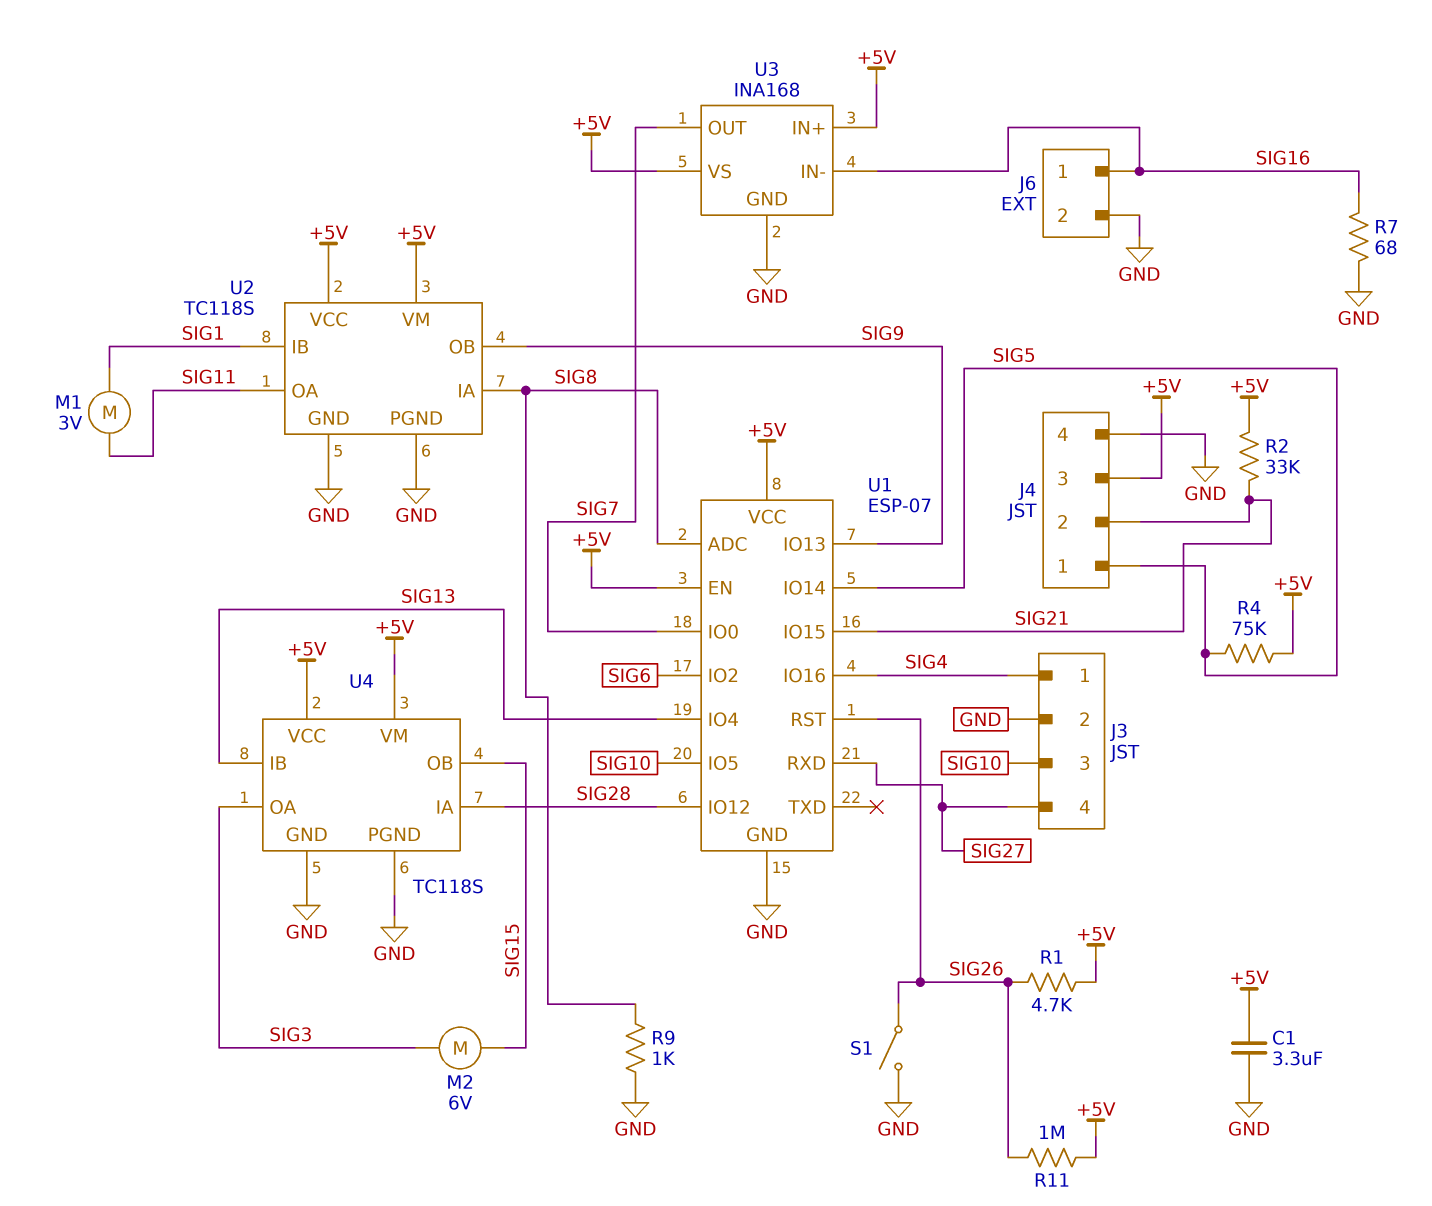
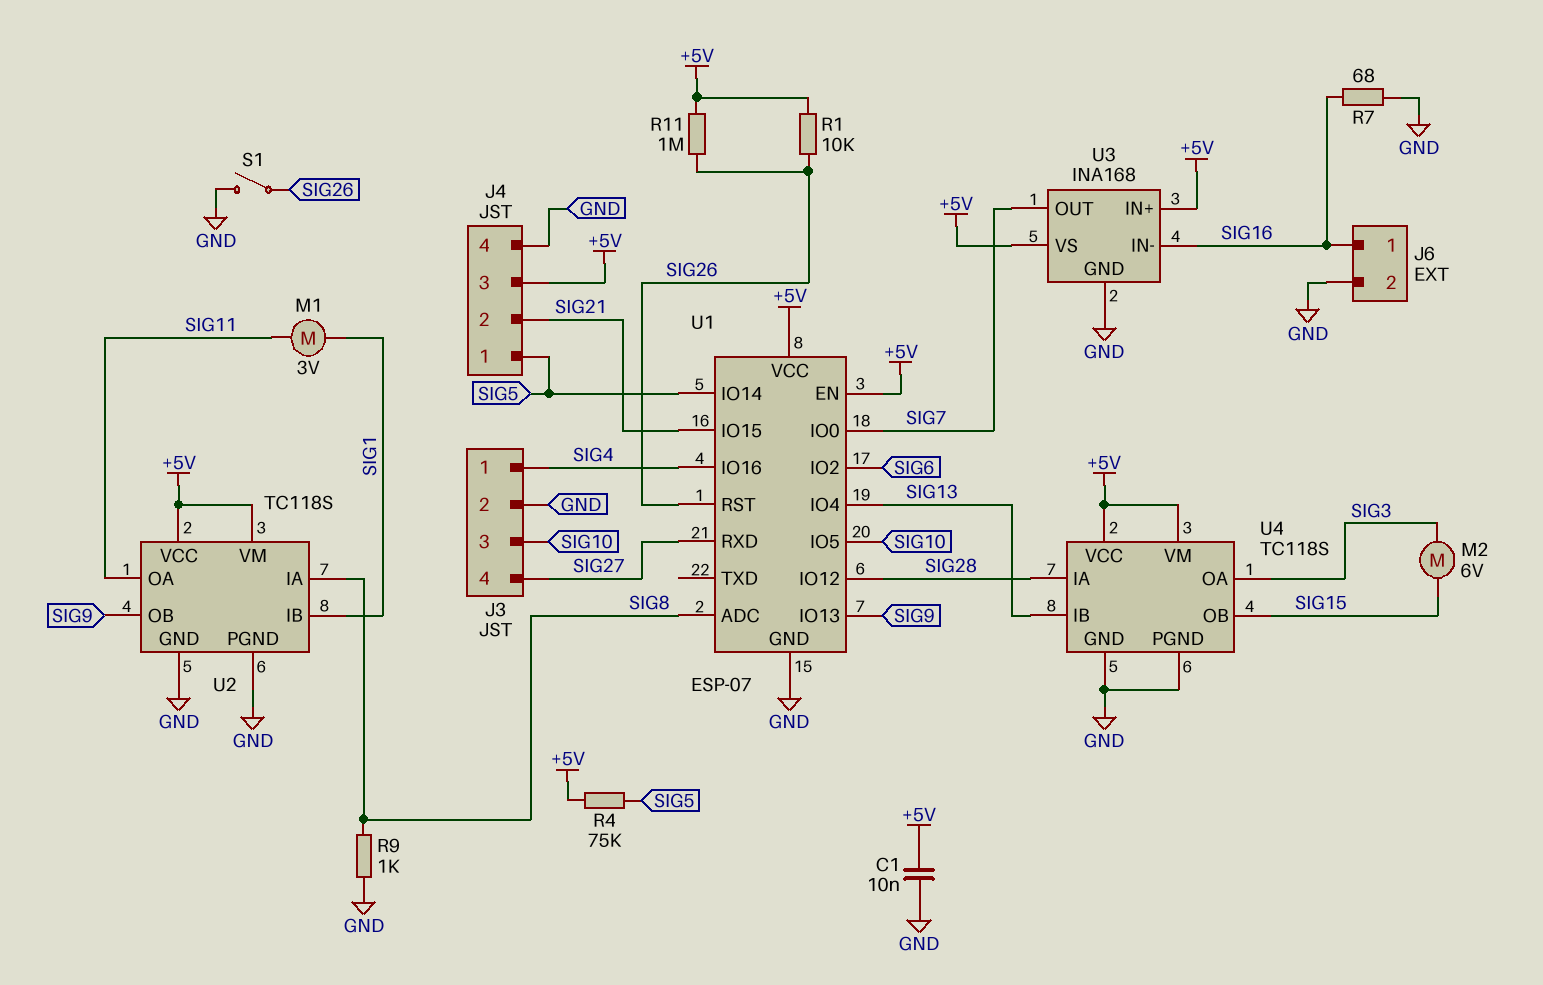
C1: 3.3uF (+5V, GND) -> 10nF (+5V, GND)
R1: 4.7k (+5V, SIG26) -> 10k (+5V, SIG26)
R2: 33k (+5V, SIG21) -> none

